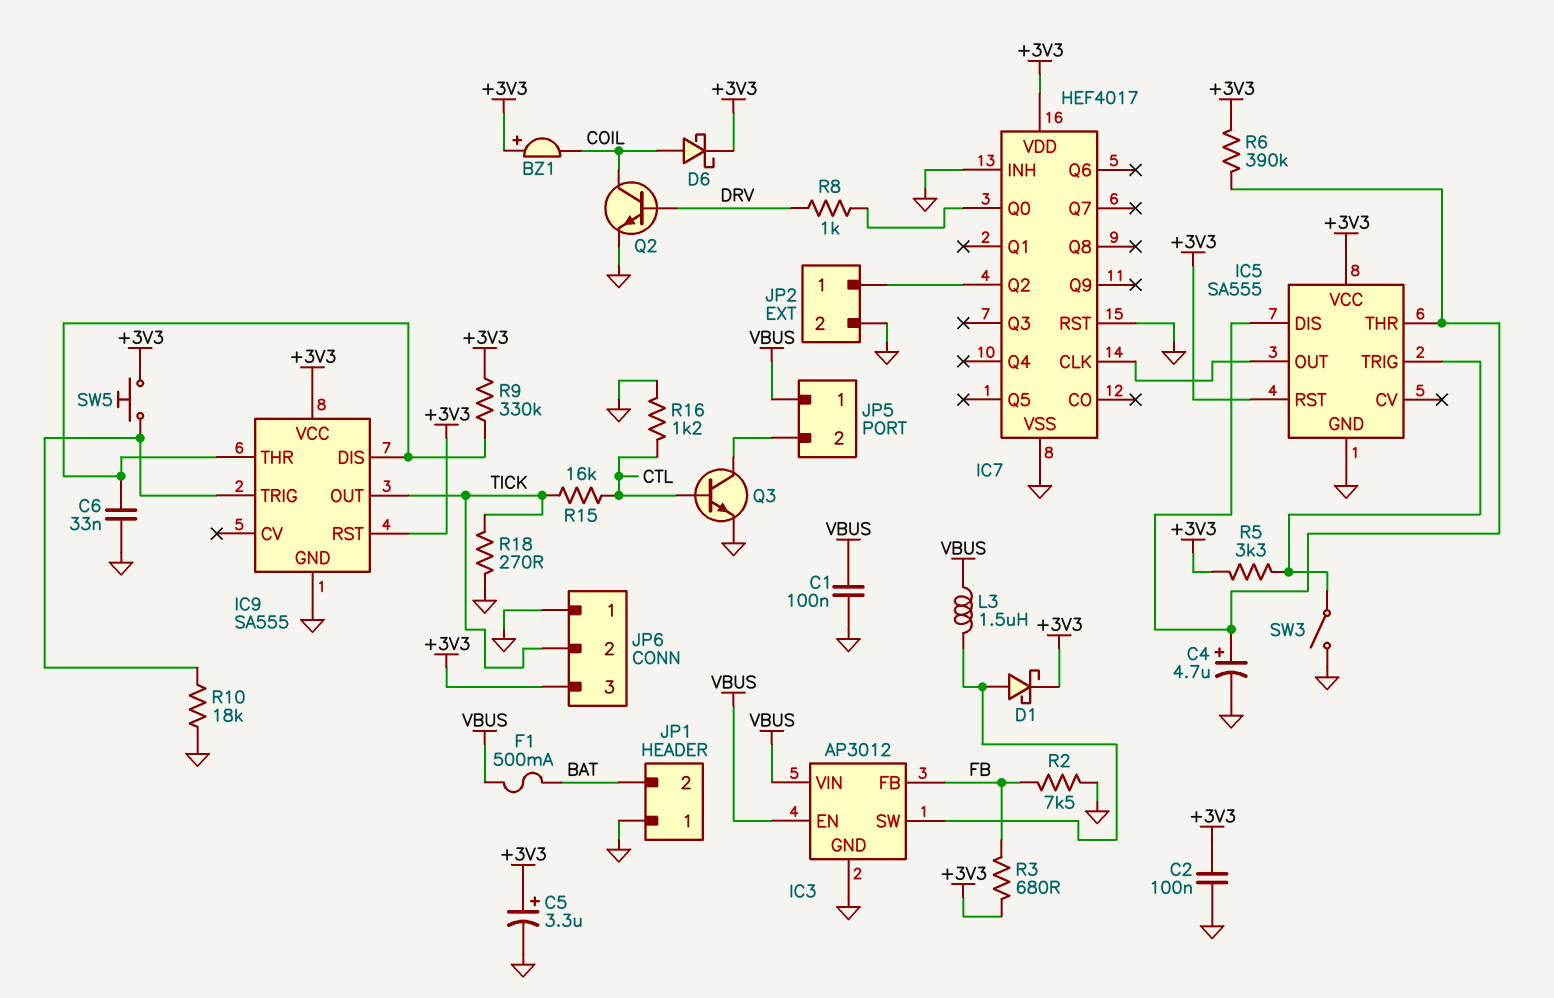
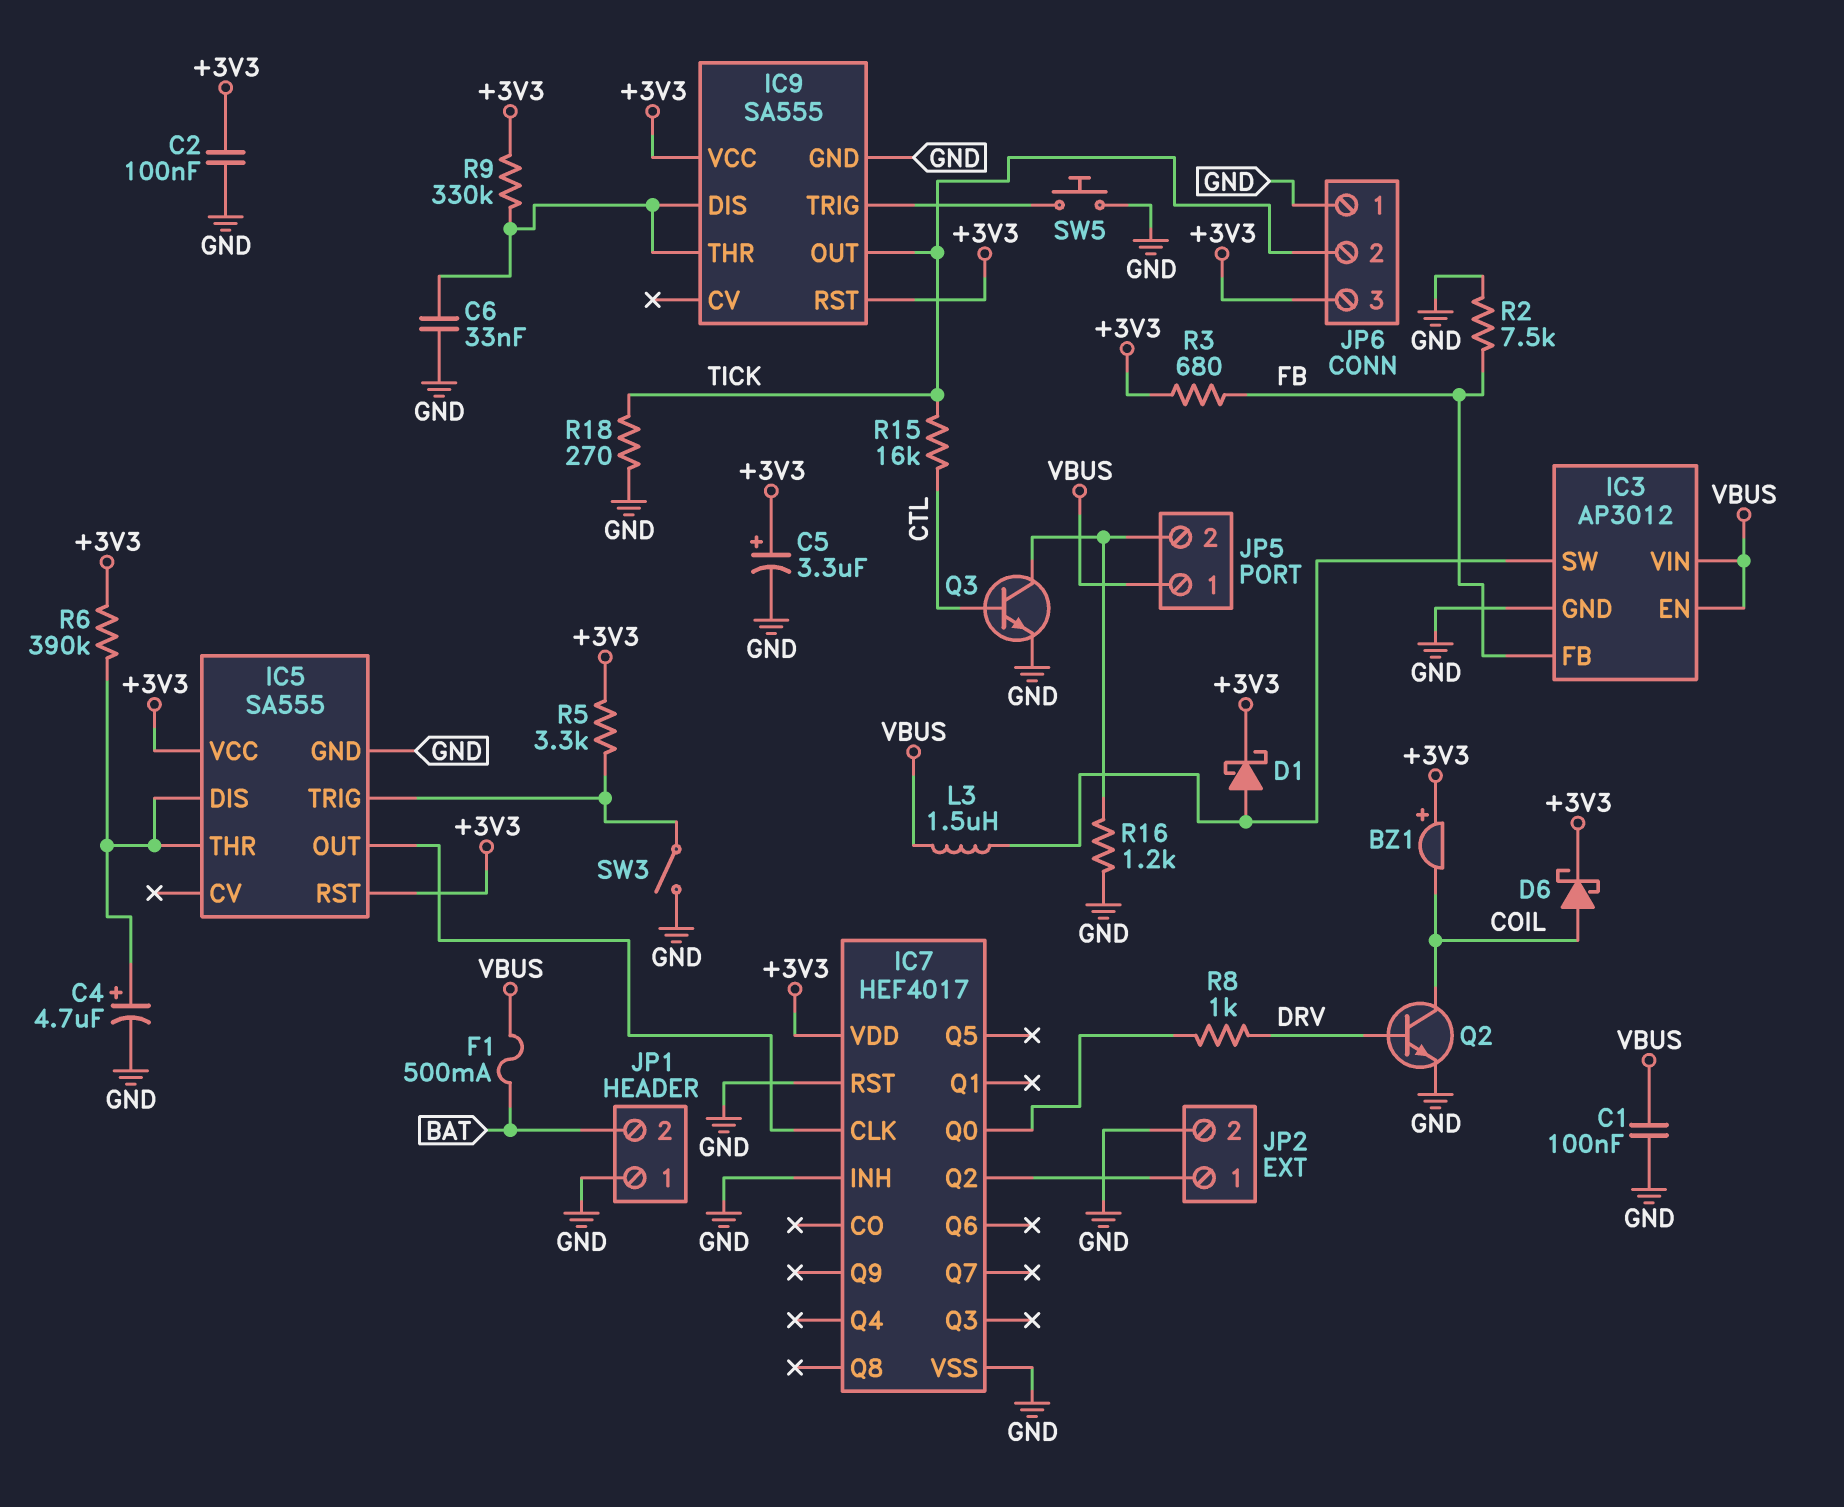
R10: 18k (GND, IC9/TRIG) -> none
R16: 1.2k (CTL, GND) -> 1.2k (GND, JP5/2)
SW5: button (+3V3, IC9/TRIG) -> button (GND, IC9/TRIG)

